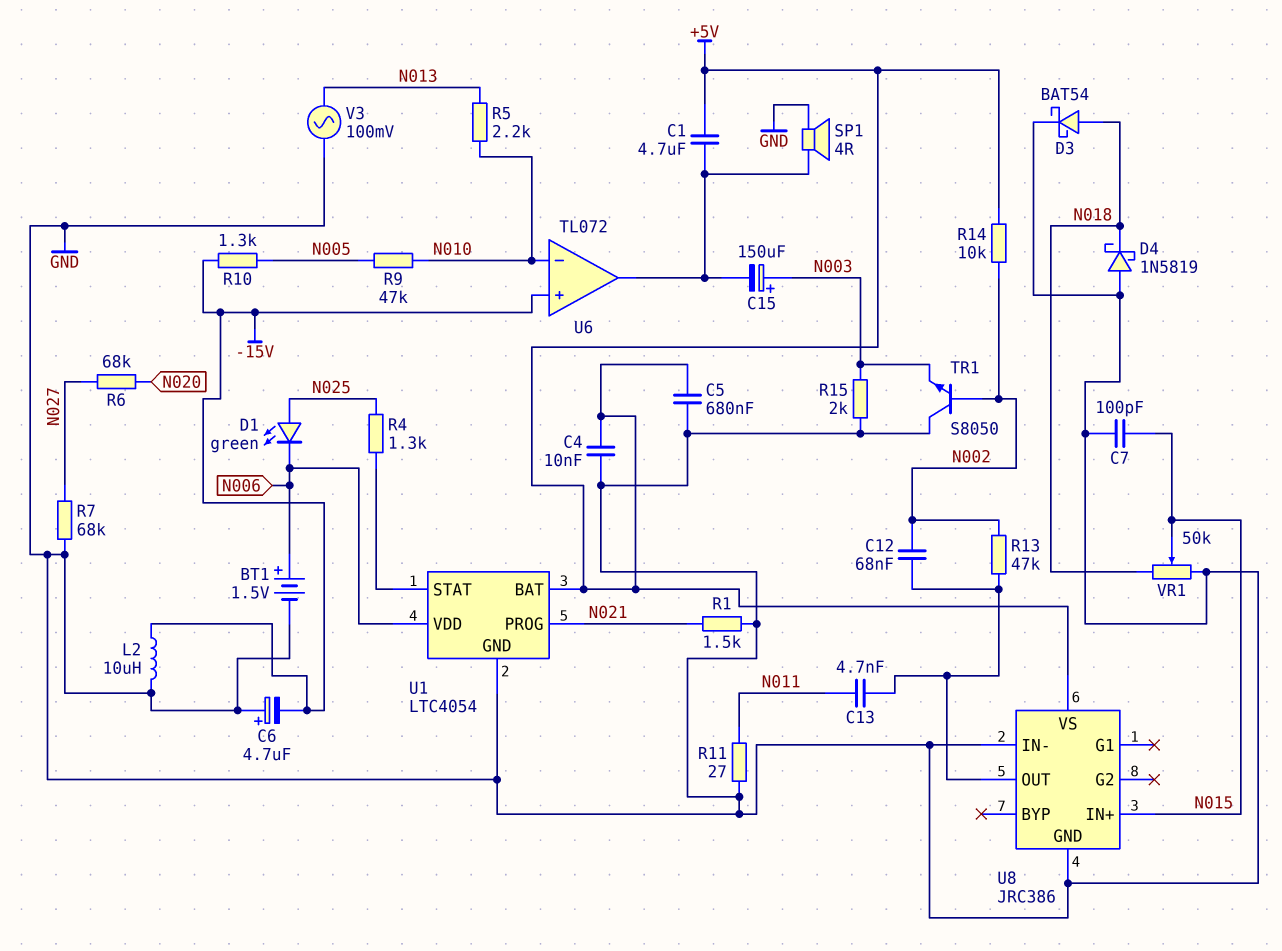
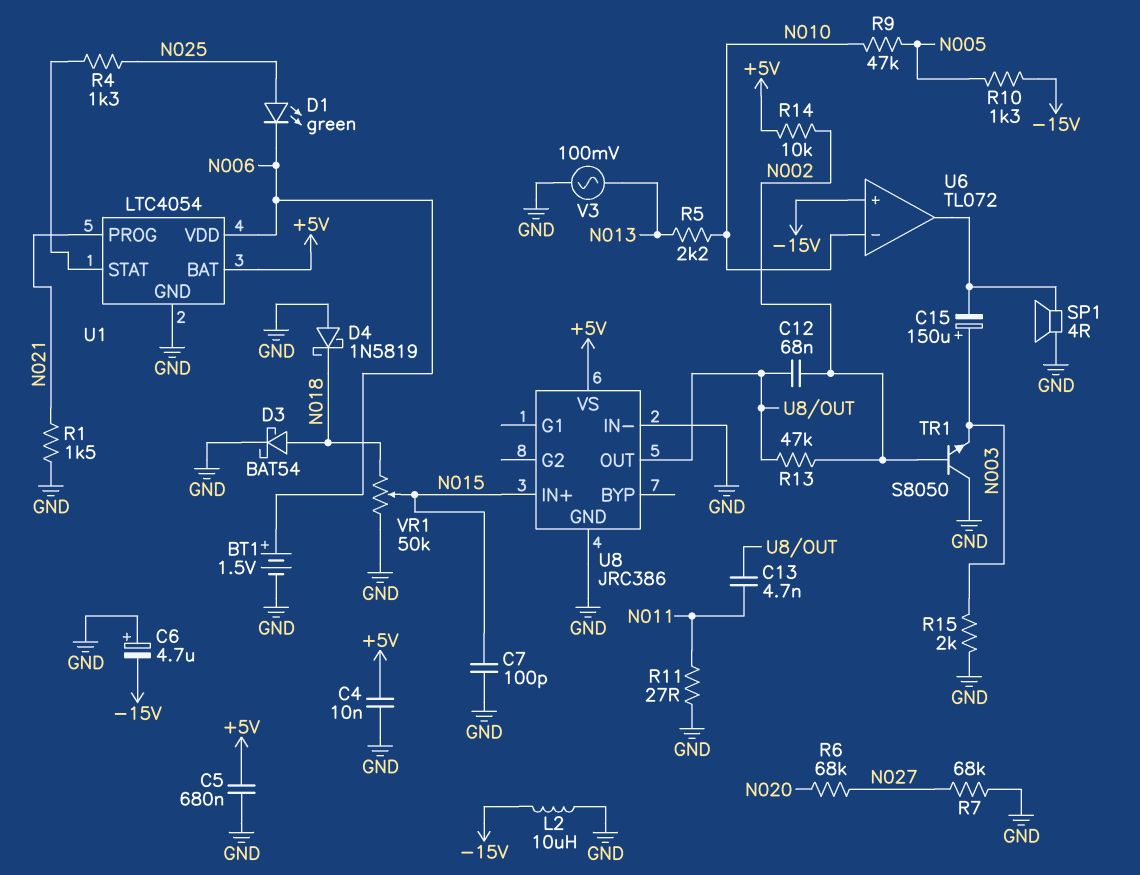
C1: 4.7uF (+5V, U6/out) -> none

